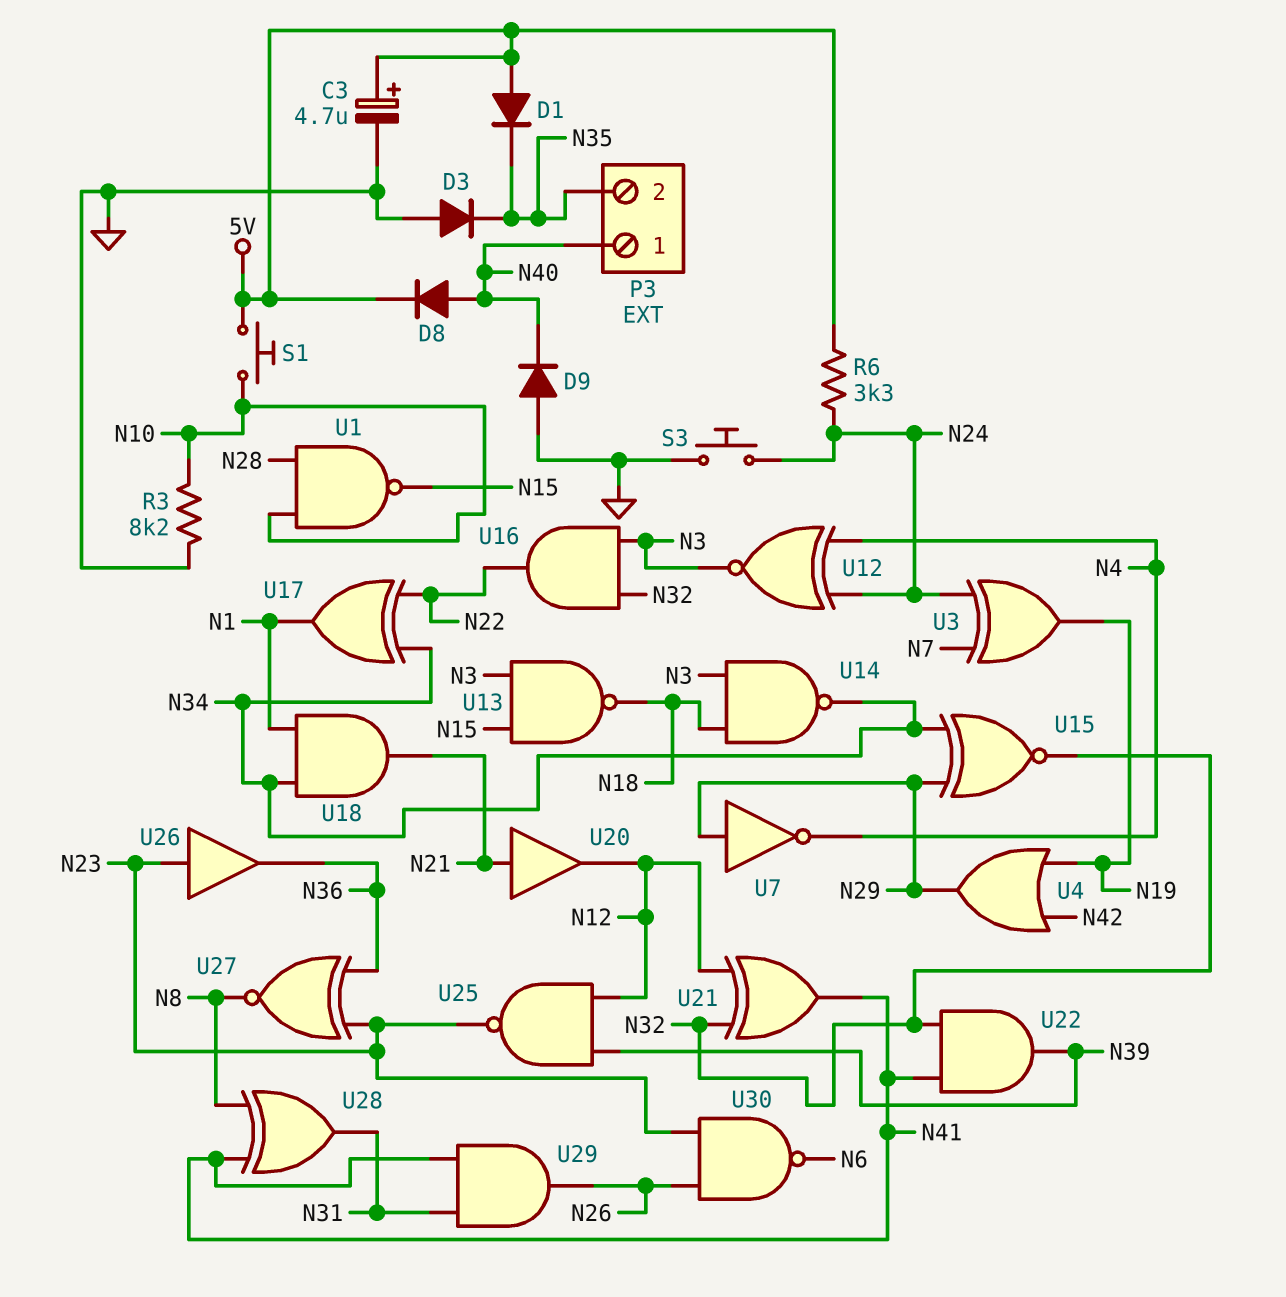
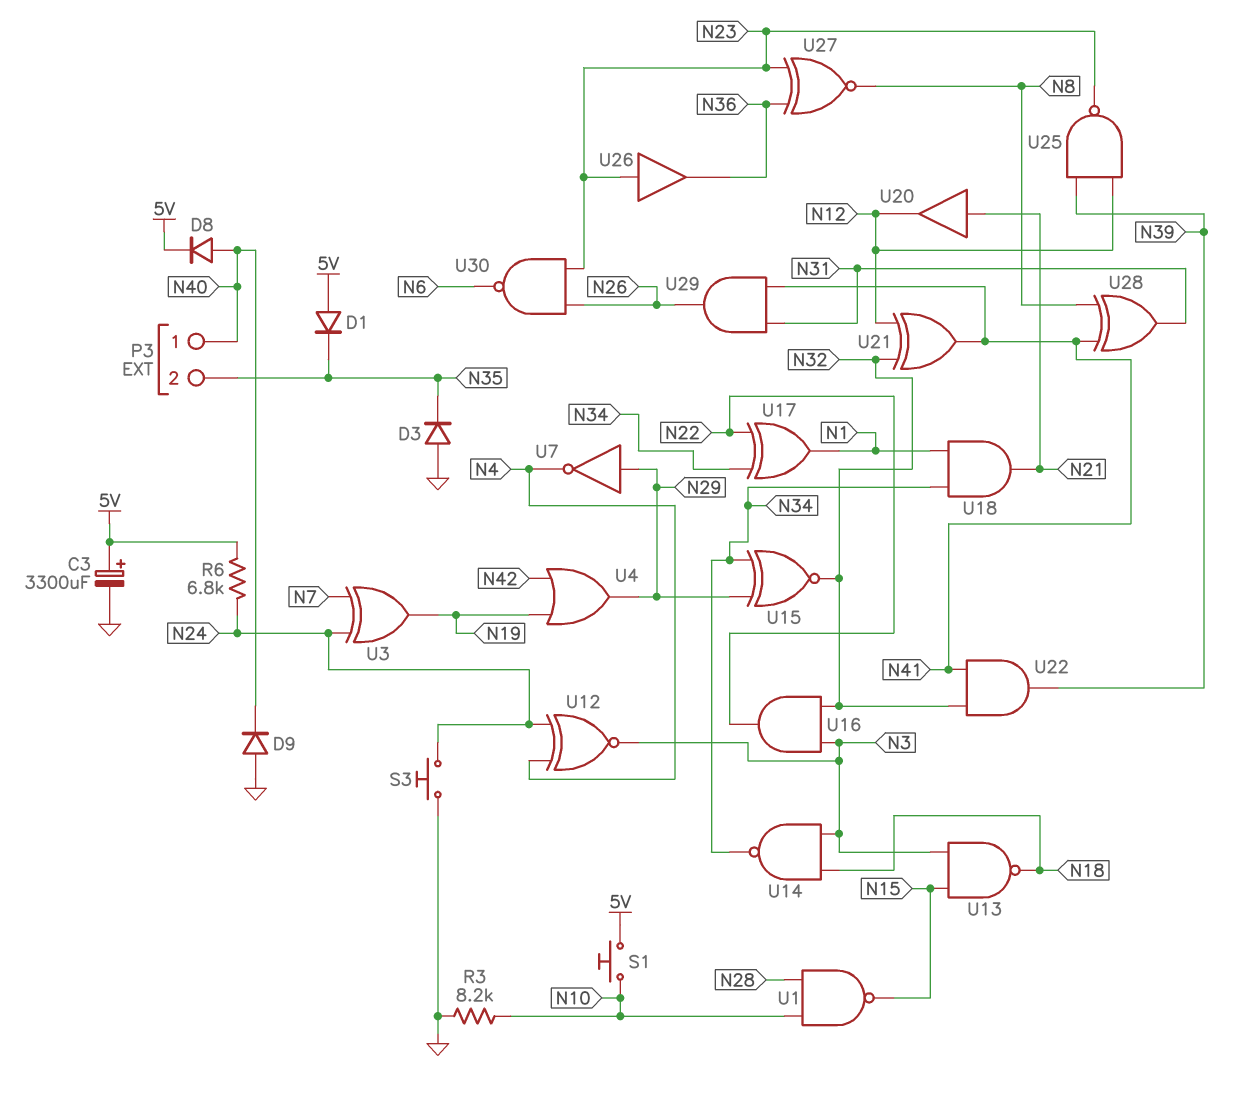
C3: 4.7uF (plus 5V, minus GND) -> 3300uF (plus 5V, minus GND)
R6: 3.3k (5V, N24) -> 6.8k (5V, N24)

